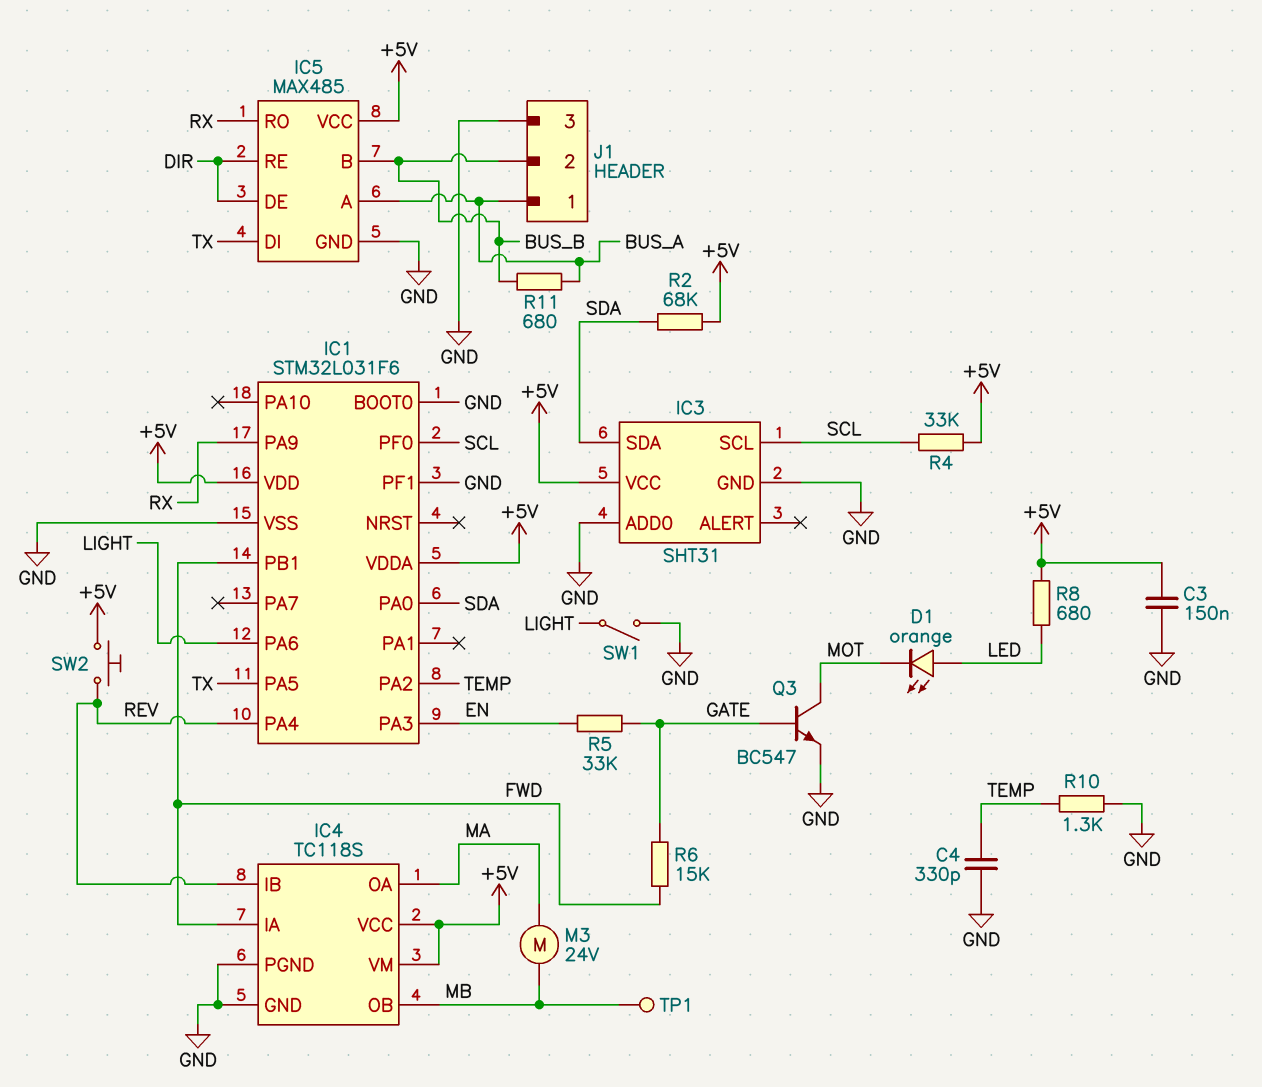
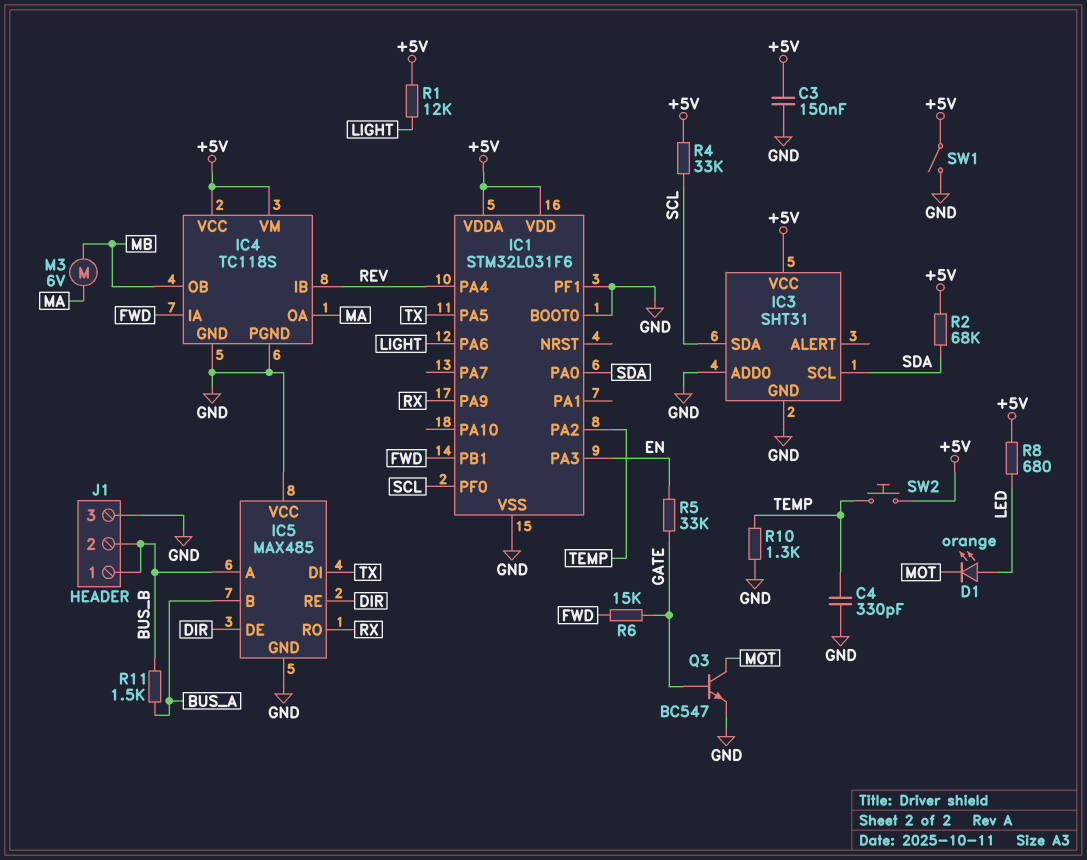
IC3 pin SCL: SCL -> SDA
IC3 pin SDA: SDA -> SCL
IC5 pin A: BUS_A -> BUS_B
IC5 pin B: BUS_B -> BUS_A
IC5 pin VCC: +5V -> GND
J1 pin 1: BUS_A -> BUS_B
M3: motor 24V (MA, MB) -> motor 6V (MA, MB)
R1: none -> 12k (+5V, LIGHT)
R11: 680 (BUS_A, BUS_B) -> 1.5k (BUS_A, BUS_B)
SW1: switch (GND, LIGHT) -> switch (+5V, GND)
SW2: button (+5V, REV) -> button (+5V, TEMP)
TP1: test point (MB) -> none

